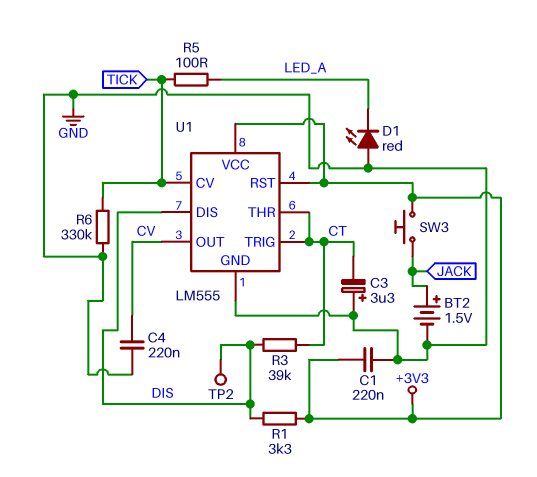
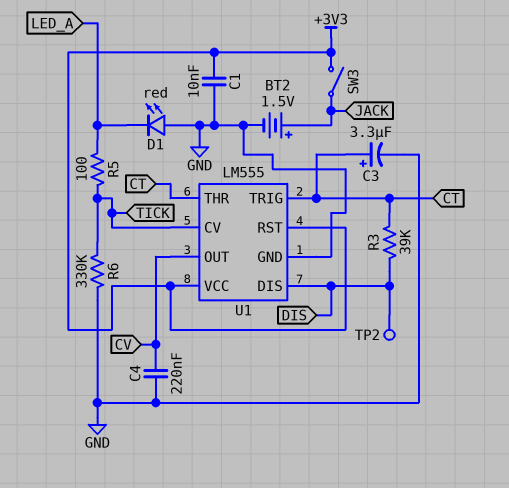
C1: 220nF (+3V3, GND) -> 10nF (+3V3, GND)
C3: 3.3uF (plus GND, minus CT) -> 3.3uF (plus CT, minus GND)
R1: 3.3k (+3V3, DIS) -> none
SW3: button (+3V3, JACK) -> switch (+3V3, JACK)

